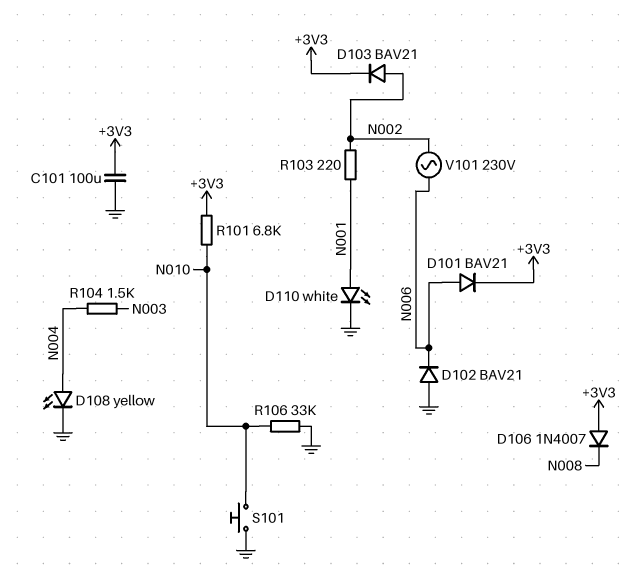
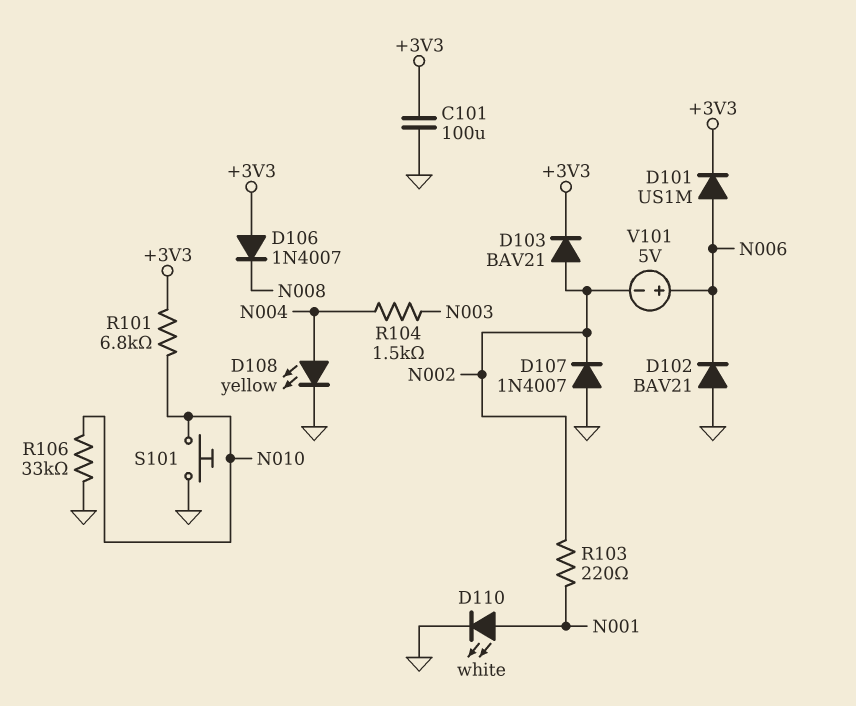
D101: diode BAV21 (A N006, K +3V3) -> diode US1M (A N006, K +3V3)
D107: none -> diode 1N4007 (A GND, K N002)
V101: AC 230V (N002, N006) -> 5V (plus N006, minus N002)

